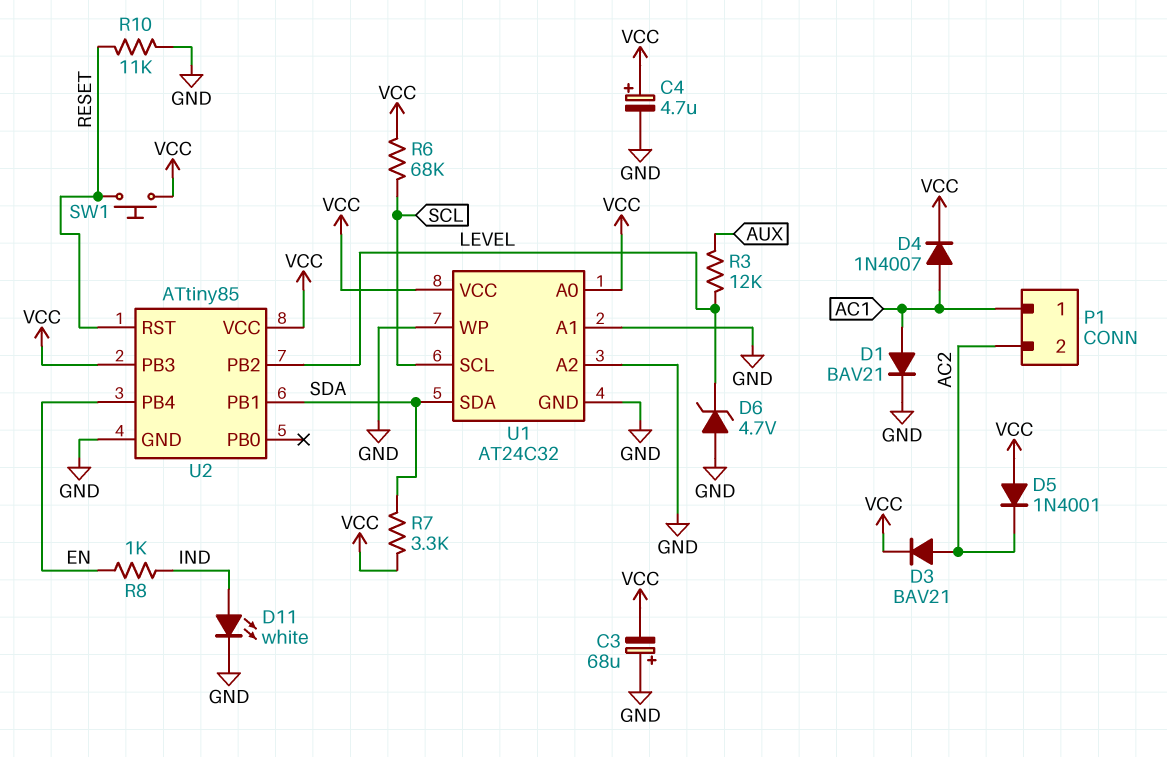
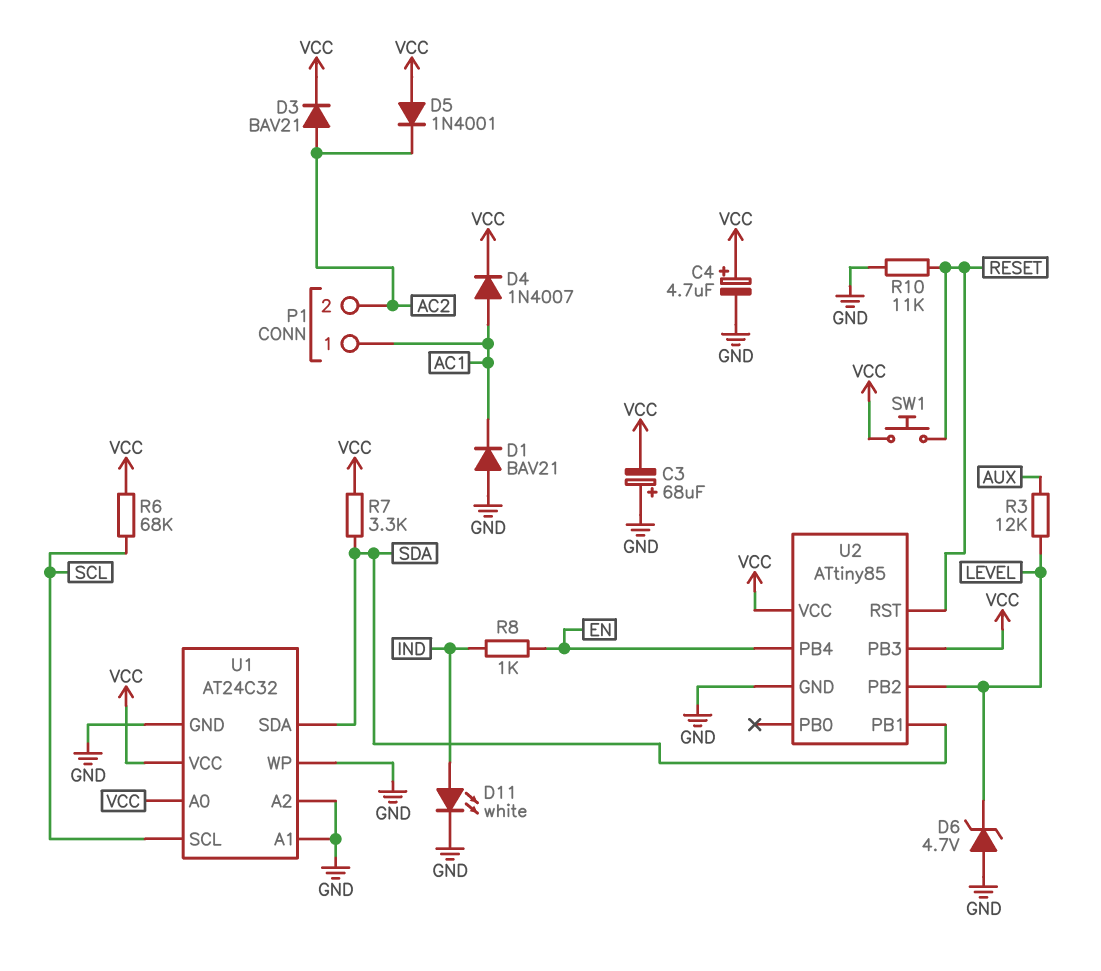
D1: diode BAV21 (A AC1, K GND) -> diode BAV21 (A GND, K AC1)

